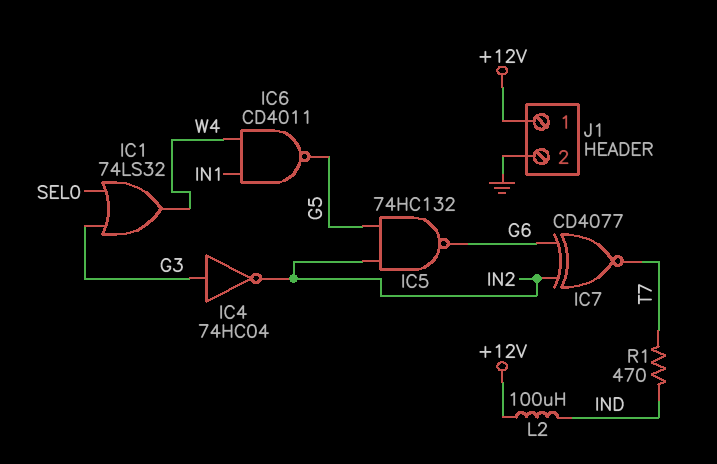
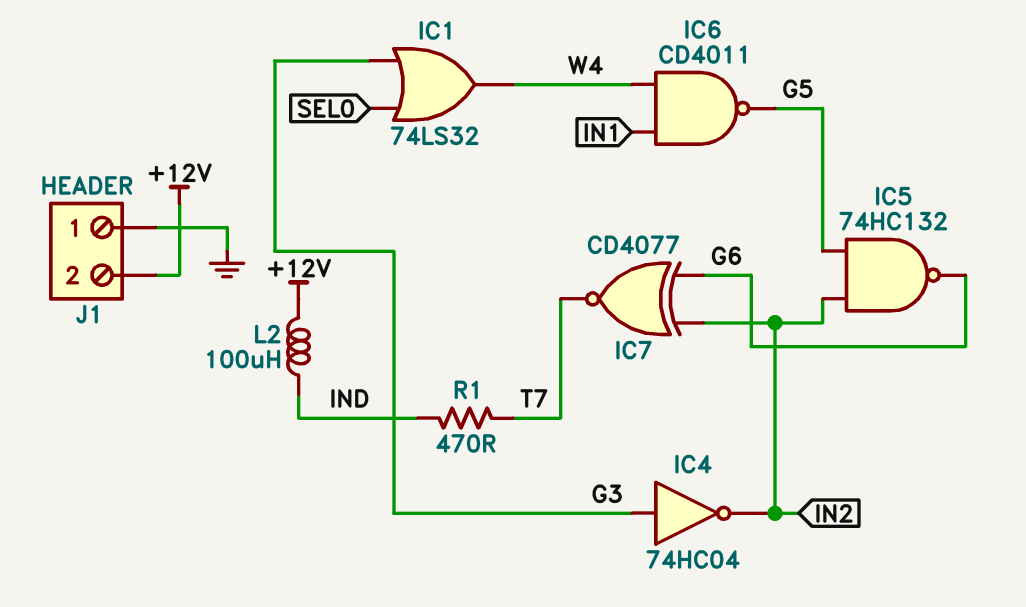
J1 pin 1: +12V -> GND
J1 pin 2: GND -> +12V

